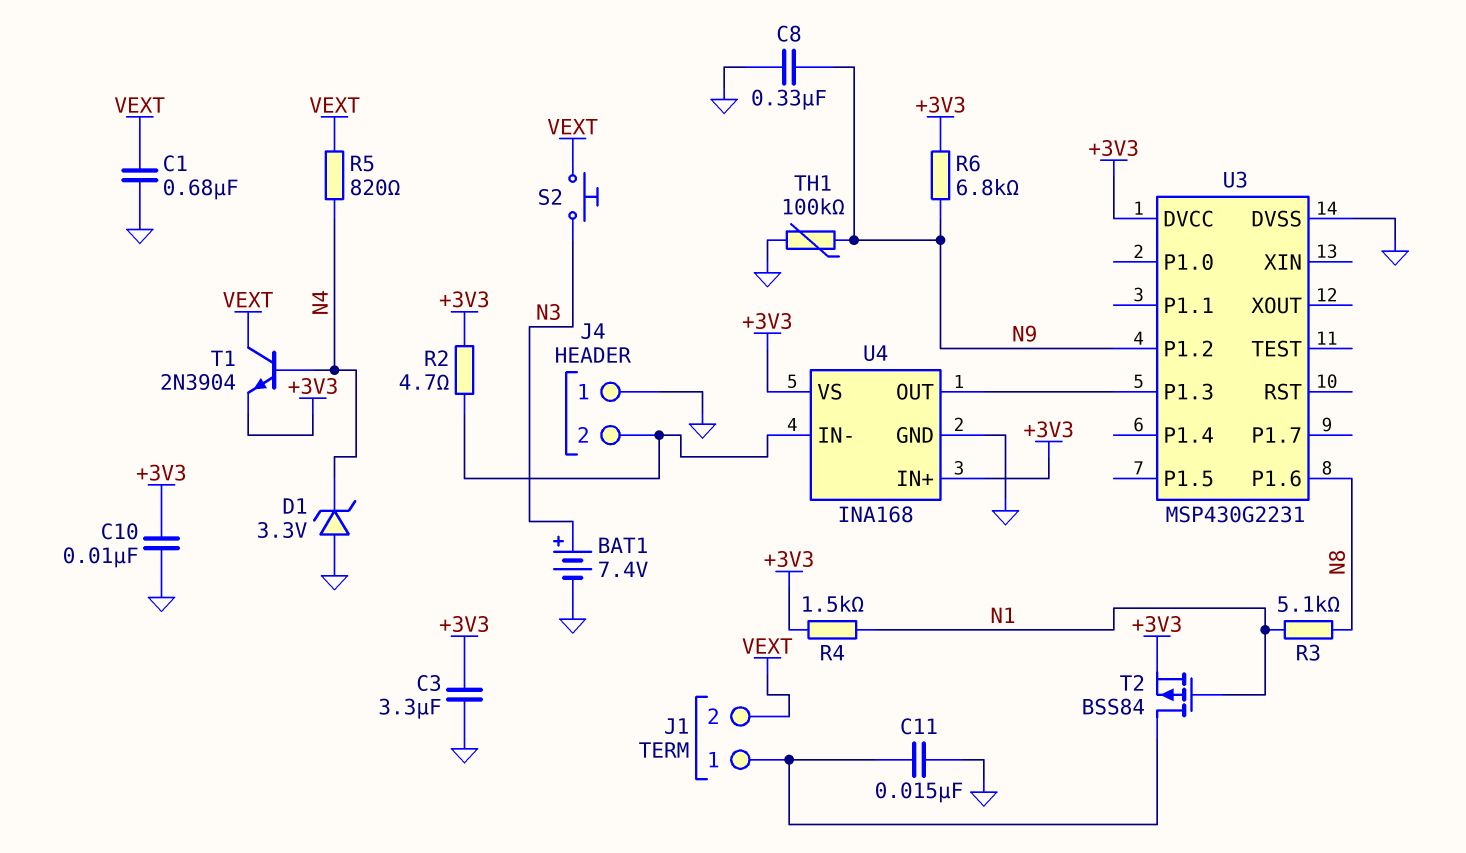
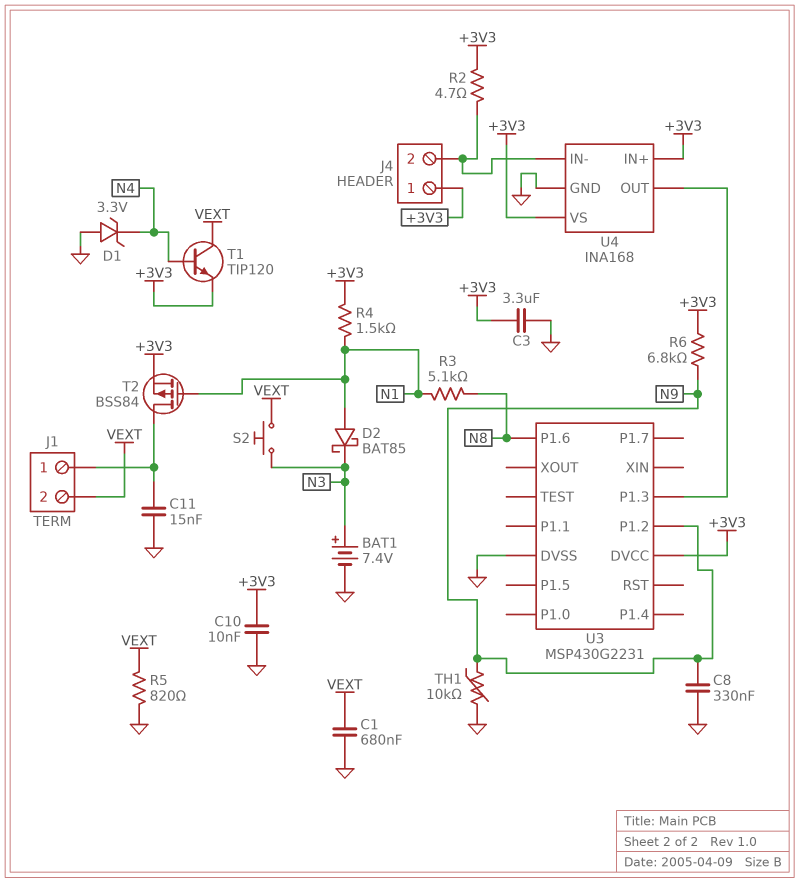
D2: none -> schottky BAT85 (A N1, K N3)
J4 pin 1: GND -> +3V3
R5: 820 (N4, VEXT) -> 820 (GND, VEXT)
T1: NPN 2N3904 (B N4, C VEXT, E +3V3) -> NPN TIP120 (B N4, C VEXT, E +3V3)
TH1: 100k (GND, N9) -> 10k (GND, N9)

